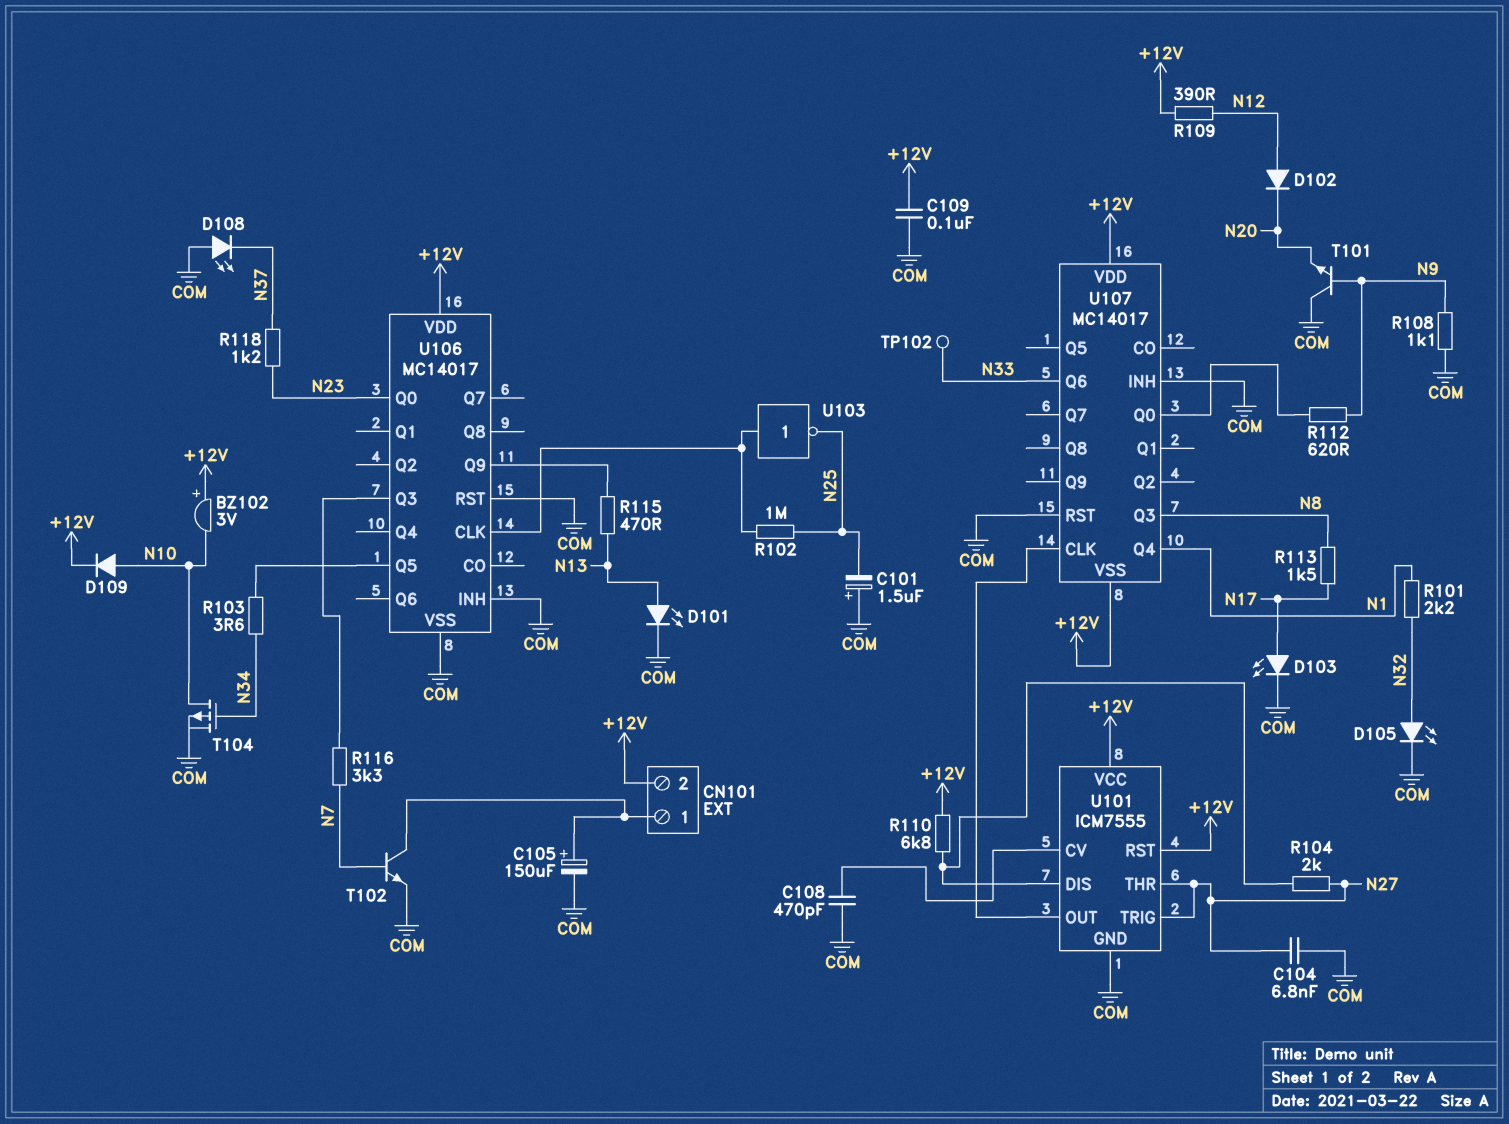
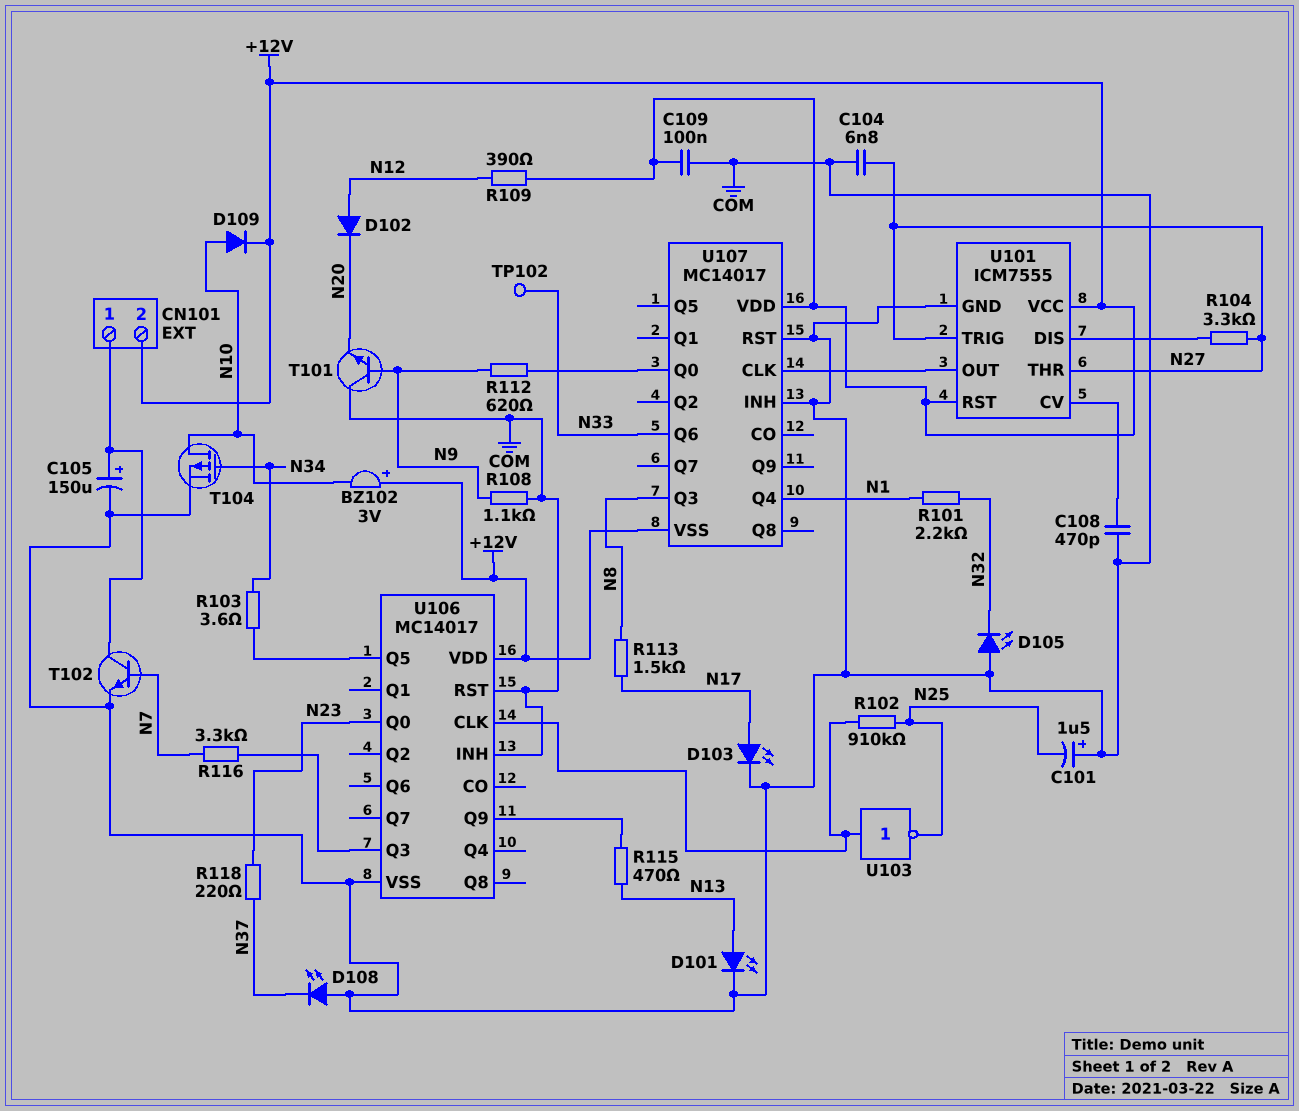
D105: LED (A N32, K COM) -> LED (A COM, K N32)
R102: 1M (N25, U106/CLK) -> 910k (N25, U106/CLK)
R104: 2k (N27, U101/DIS) -> 3.3k (N27, U101/DIS)
R110: 6.8k (+12V, U101/DIS) -> none
R118: 1.2k (N23, N37) -> 220 (N23, N37)

